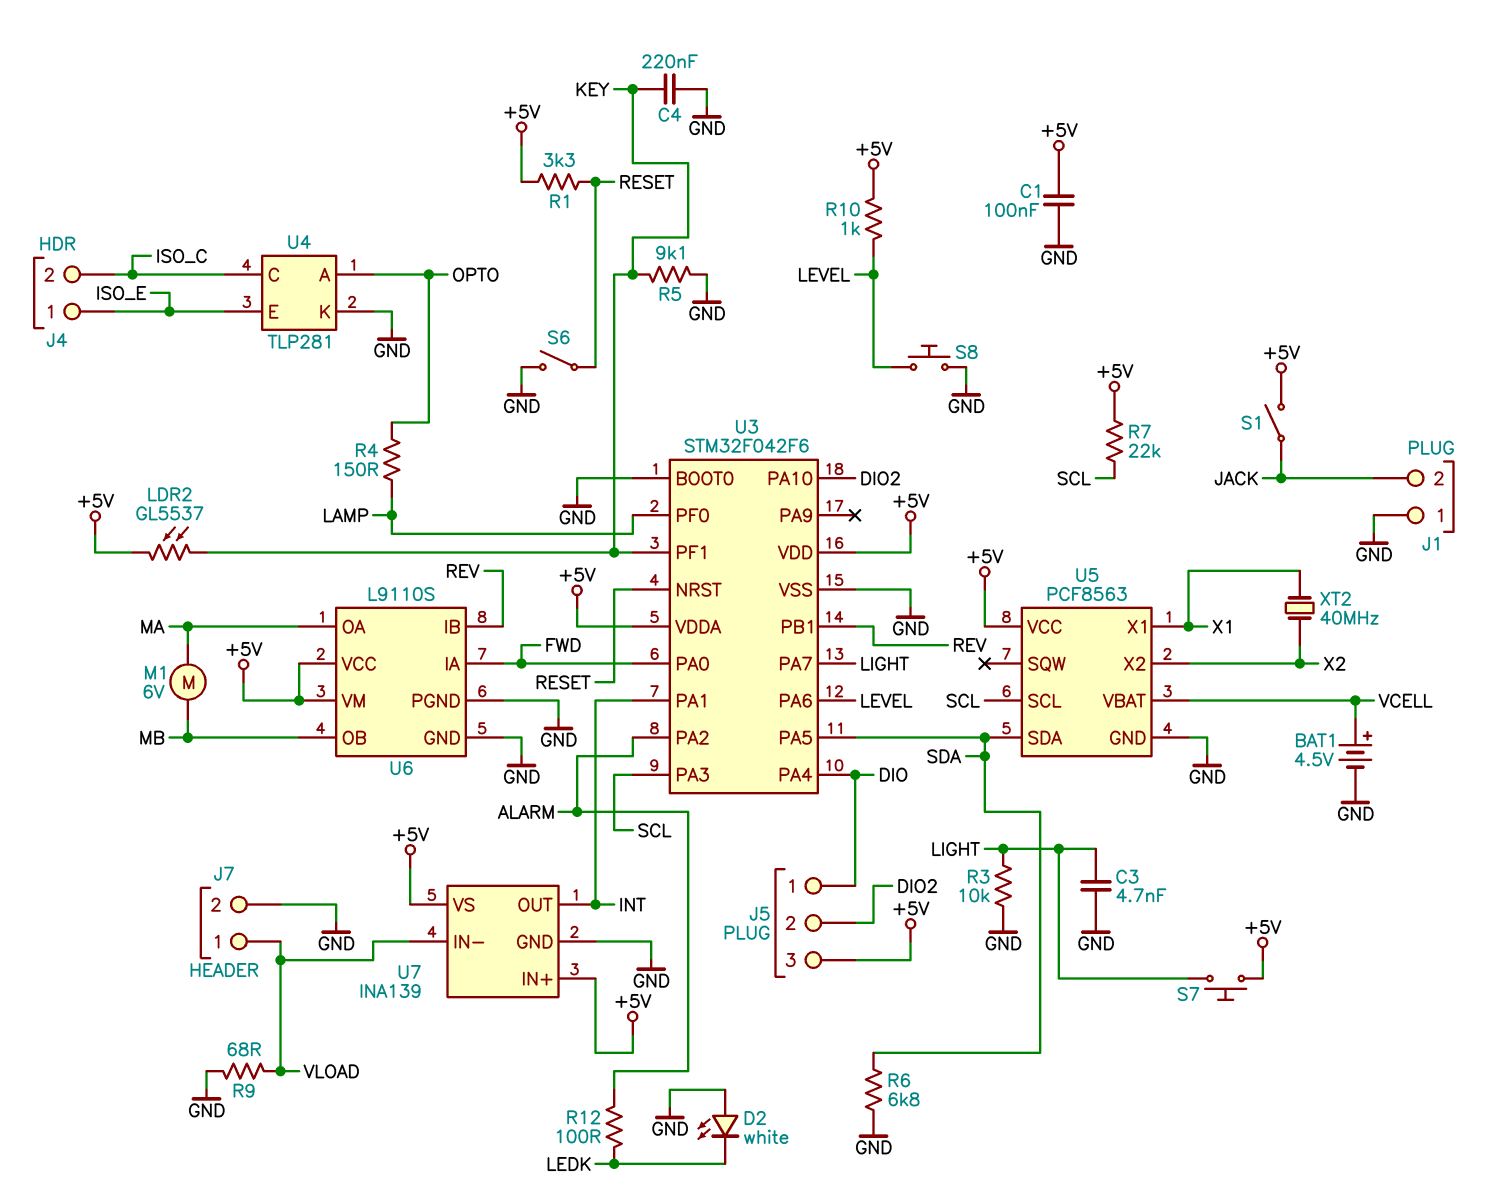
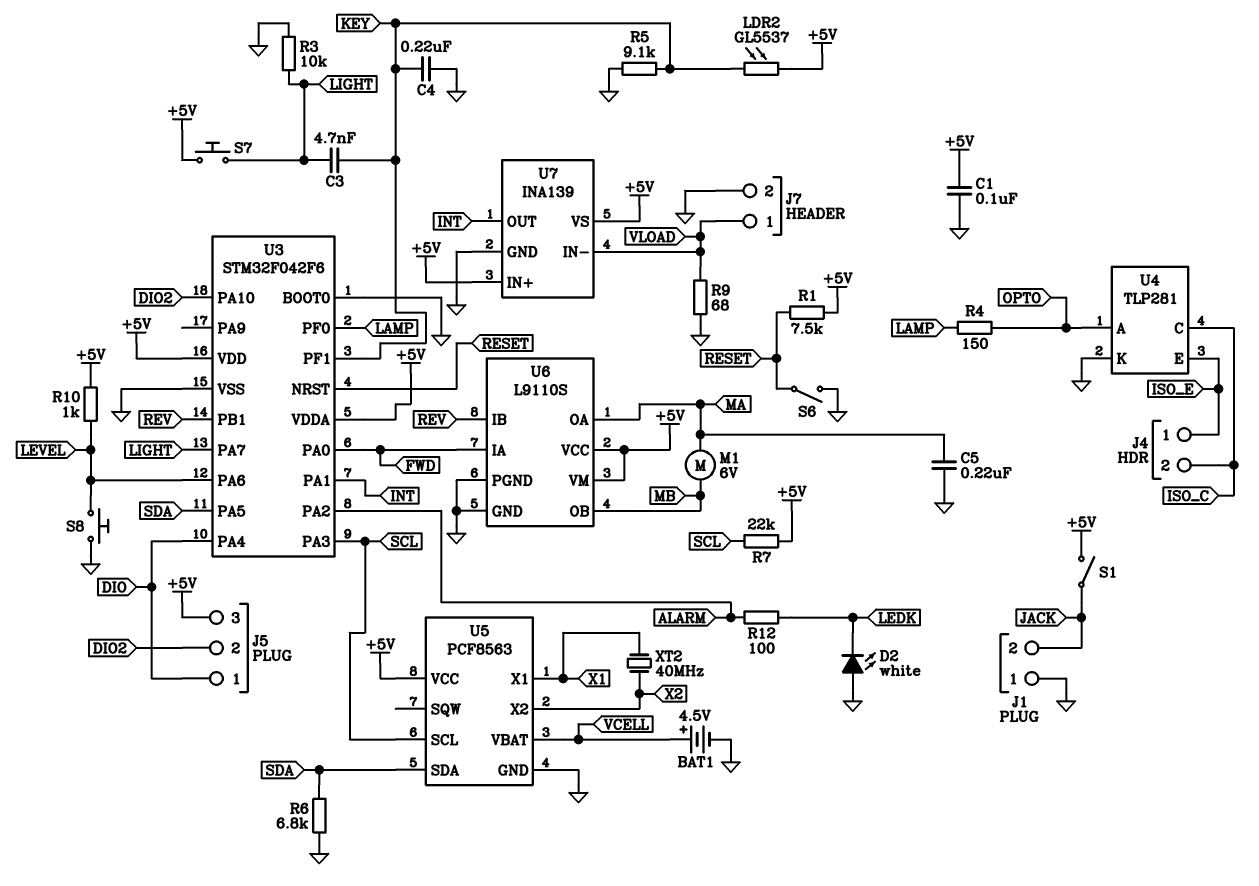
C3: 4.7nF (GND, LIGHT) -> 4.7nF (KEY, LIGHT)
C5: none -> 220nF (GND, MA)
R1: 3.3k (+5V, RESET) -> 7.5k (+5V, RESET)

